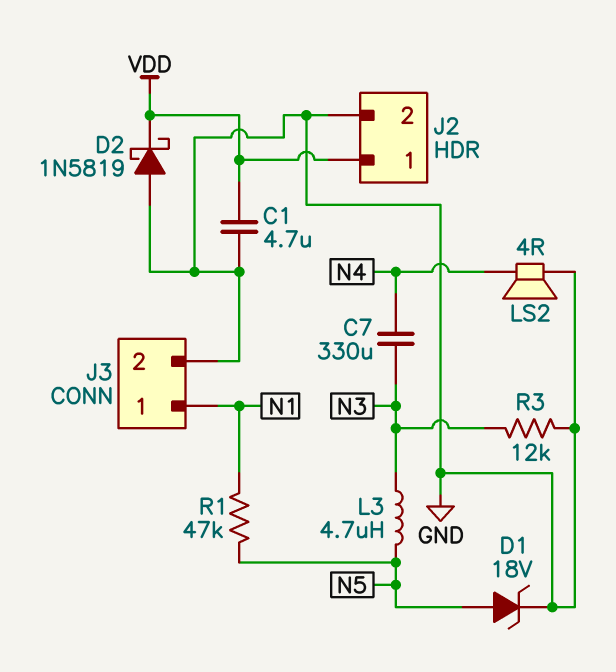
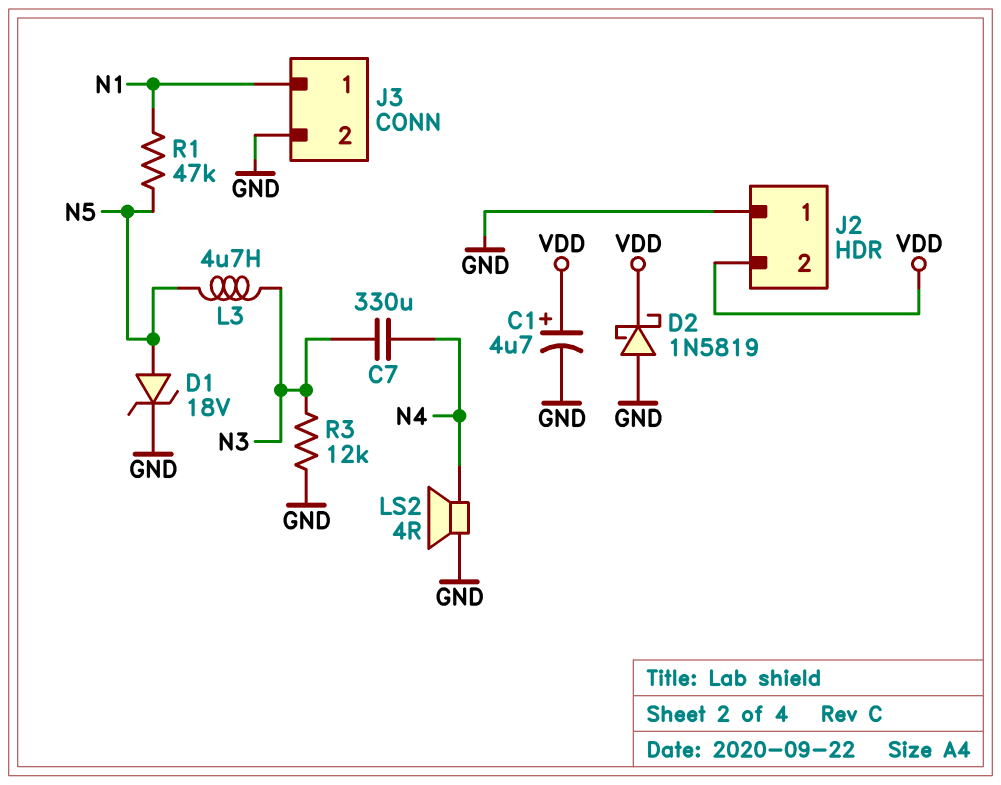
C1: 4.7uF (GND, VDD) -> 4.7uF (plus VDD, minus GND)
J2 pin 1: VDD -> GND
J2 pin 2: GND -> VDD

